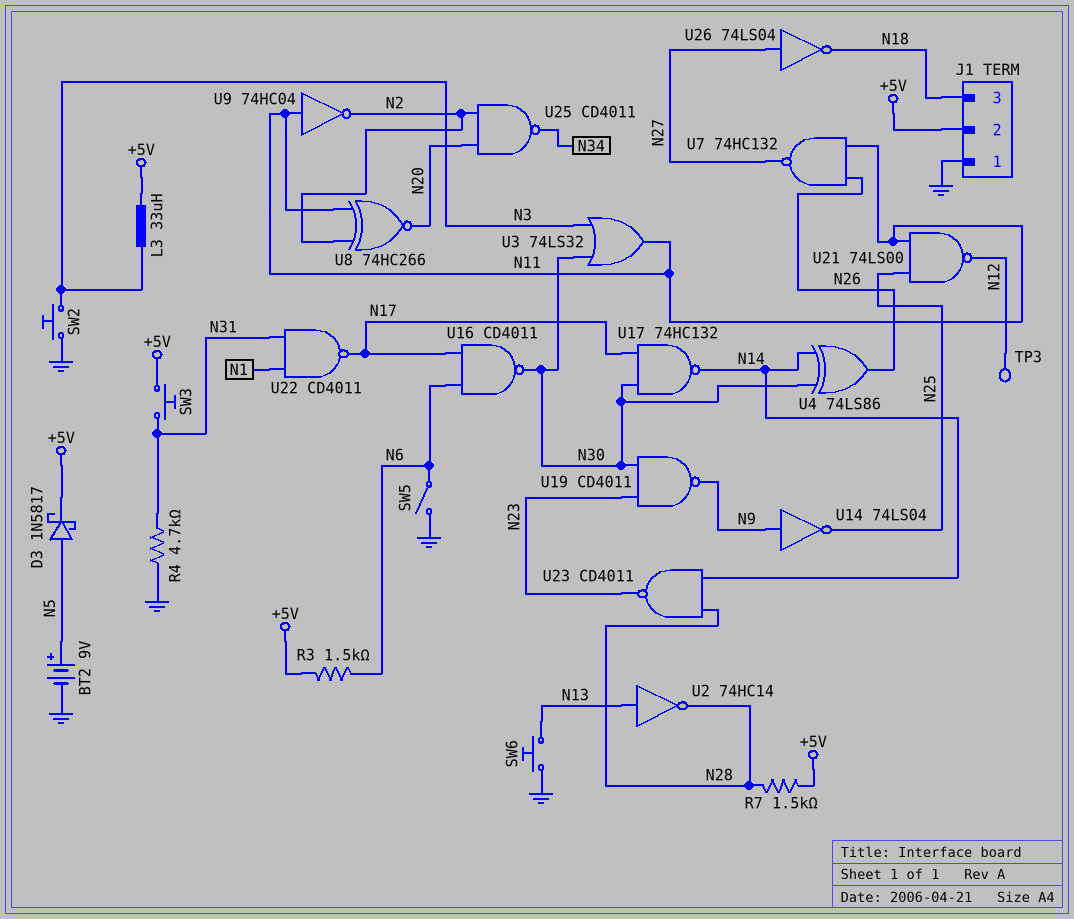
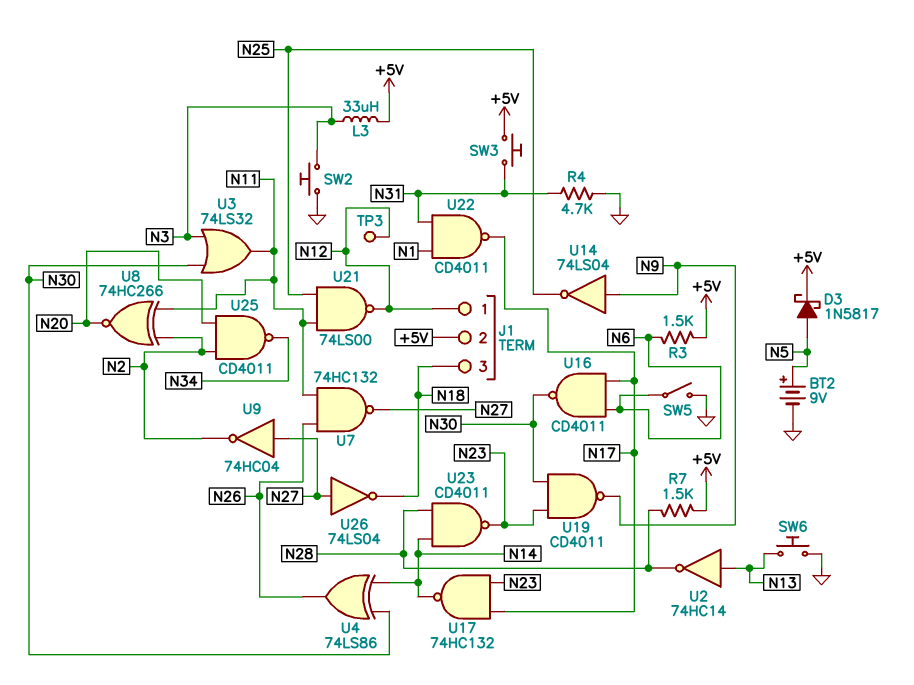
J1 pin 1: GND -> N12
U9: NOT 74HC04 (in N11, out N2) -> NOT 74HC04 (in N27, out N2)
U17: NAND 74HC132 (in N17, in N30, out N14) -> NAND 74HC132 (in N17, in N23, out N14)

